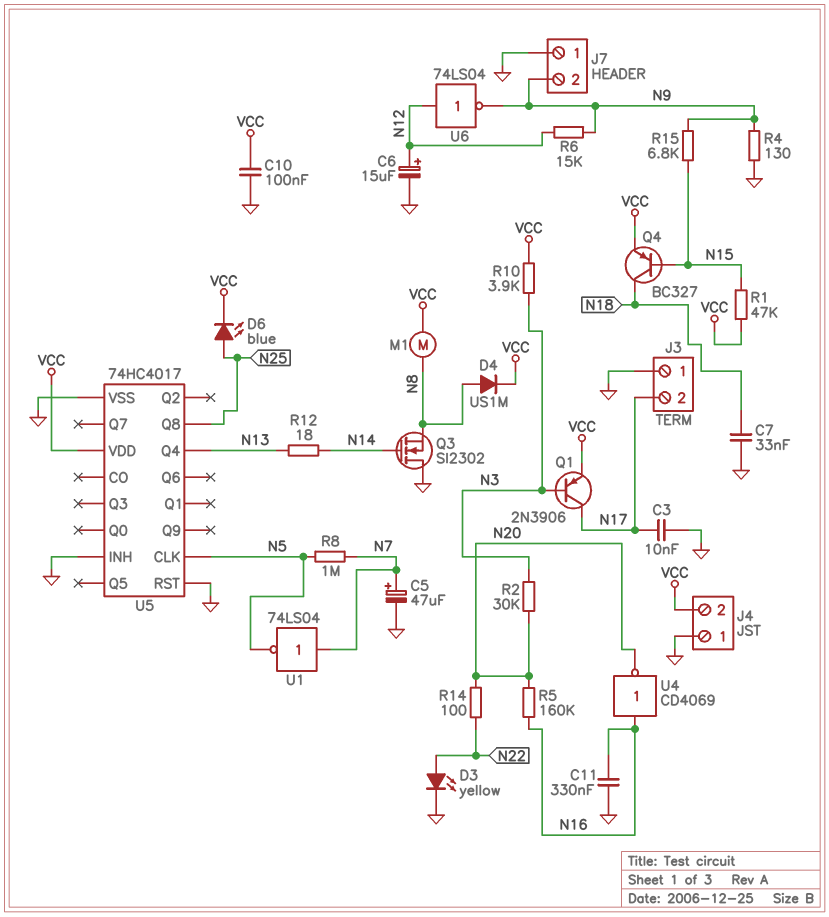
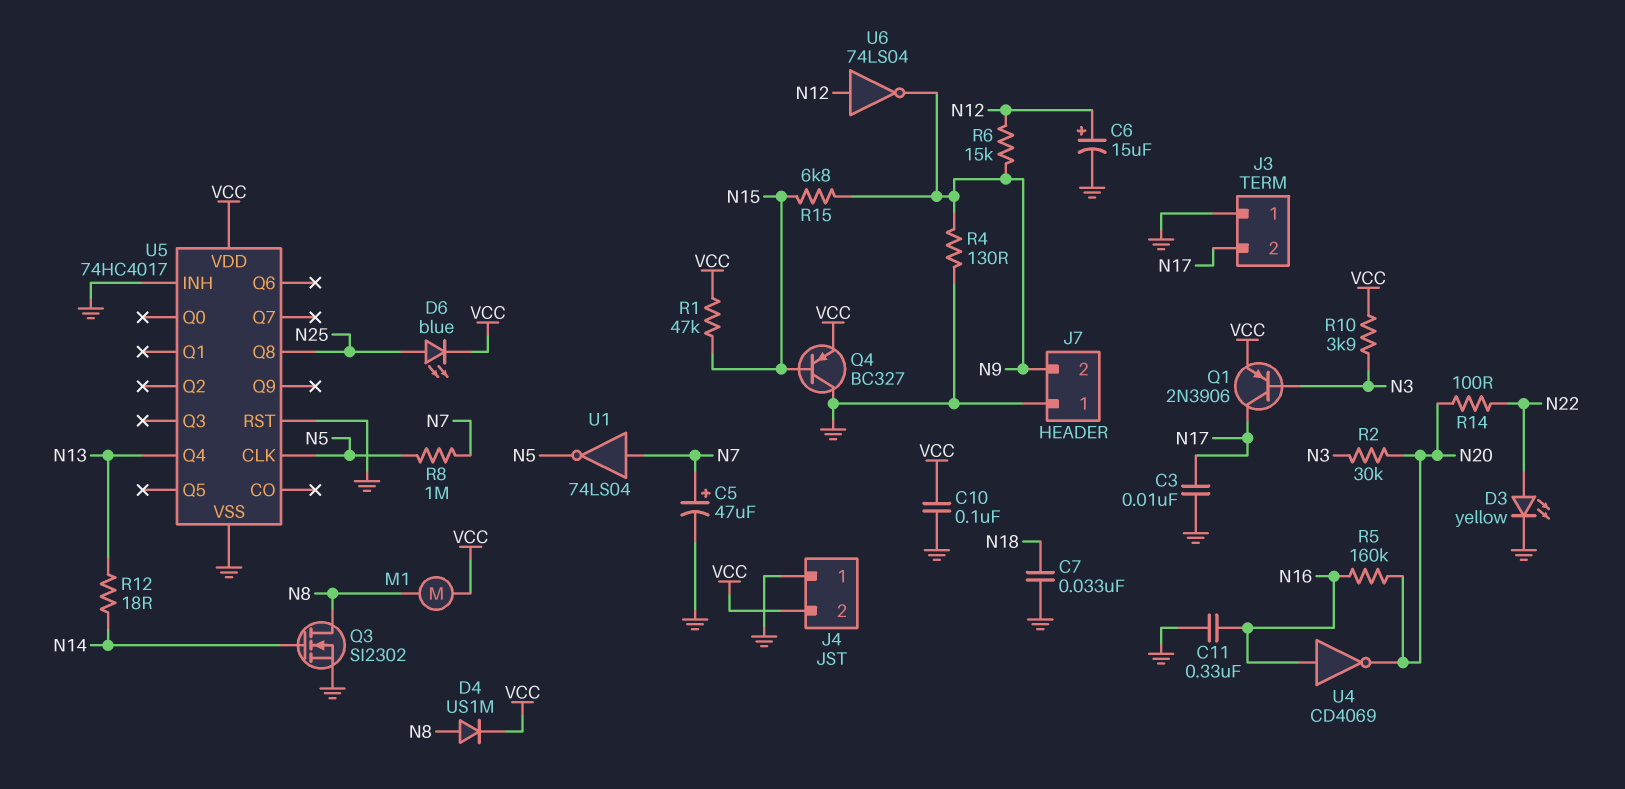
Q3: NMOS SI2302 (G N14, D GND, S N8) -> NMOS SI2302 (G N14, D N8, S GND)
Q4: PNP BC327 (B N15, C N18, E VCC) -> PNP BC327 (B N15, C GND, E VCC)

